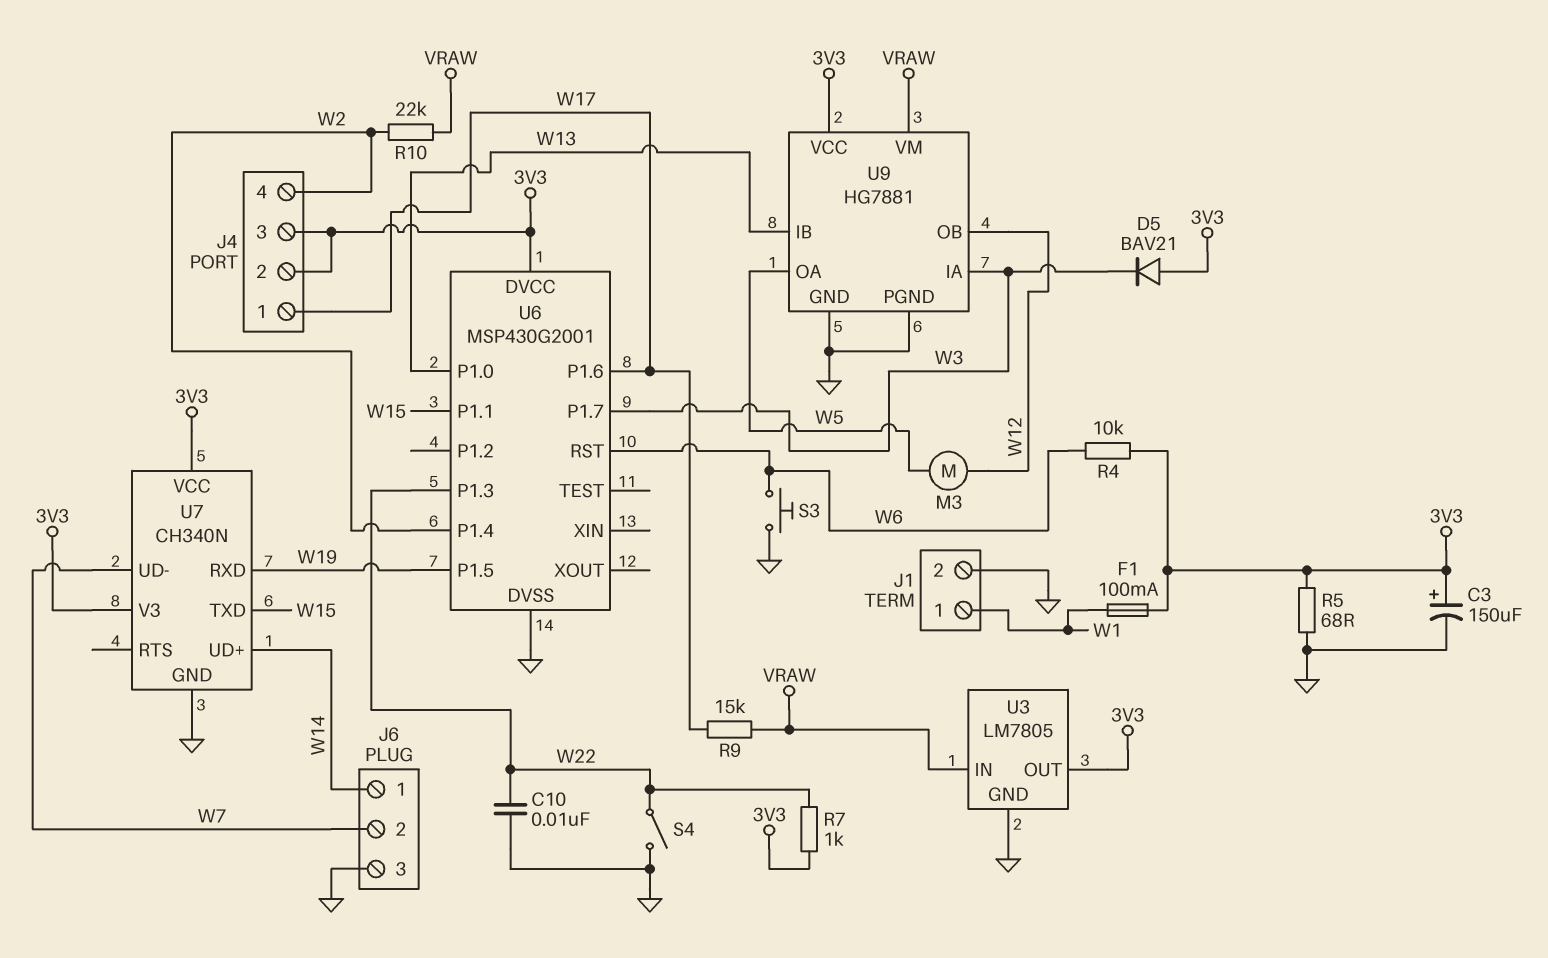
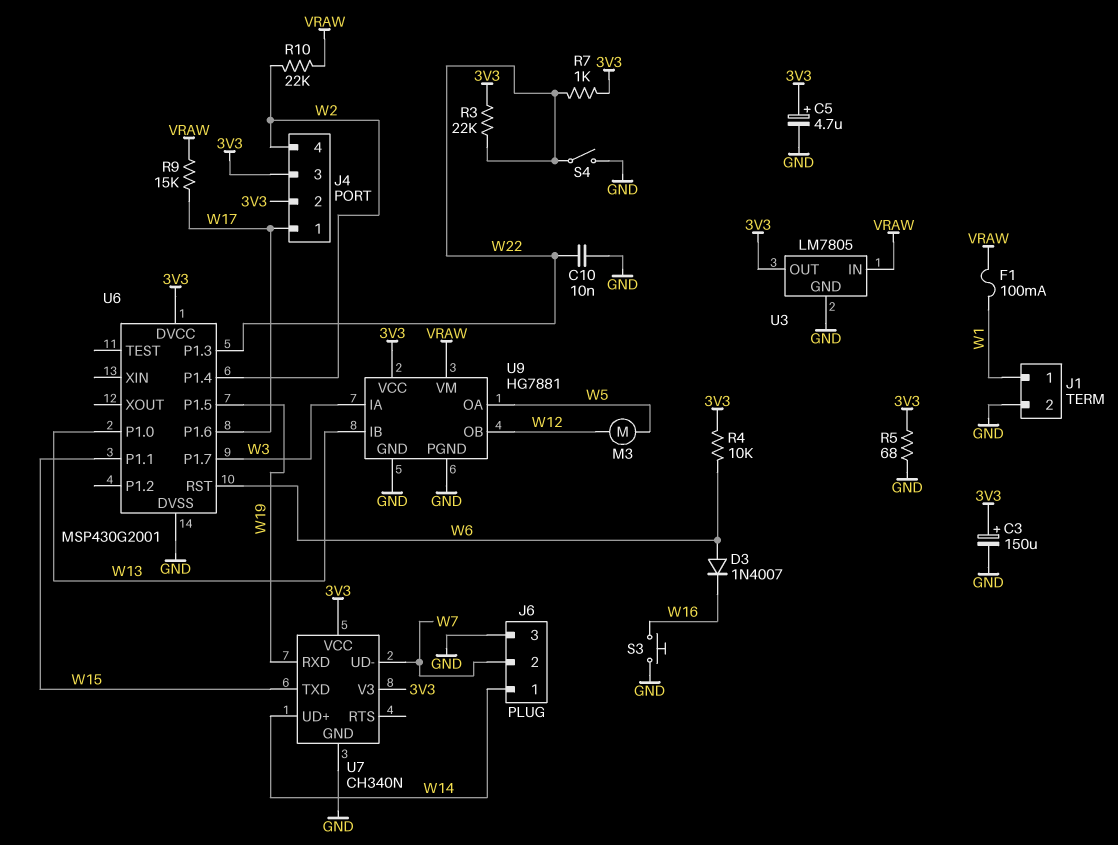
C5: none -> 4.7uF (plus 3V3, minus GND)
D3: none -> diode 1N4007 (A W6, K W16)
D5: diode BAV21 (A 3V3, K W3) -> none
F1: 100mA (3V3, W1) -> 100mA (VRAW, W1)
R3: none -> 22k (3V3, W22)
S3: button (GND, W6) -> button (GND, W16)

